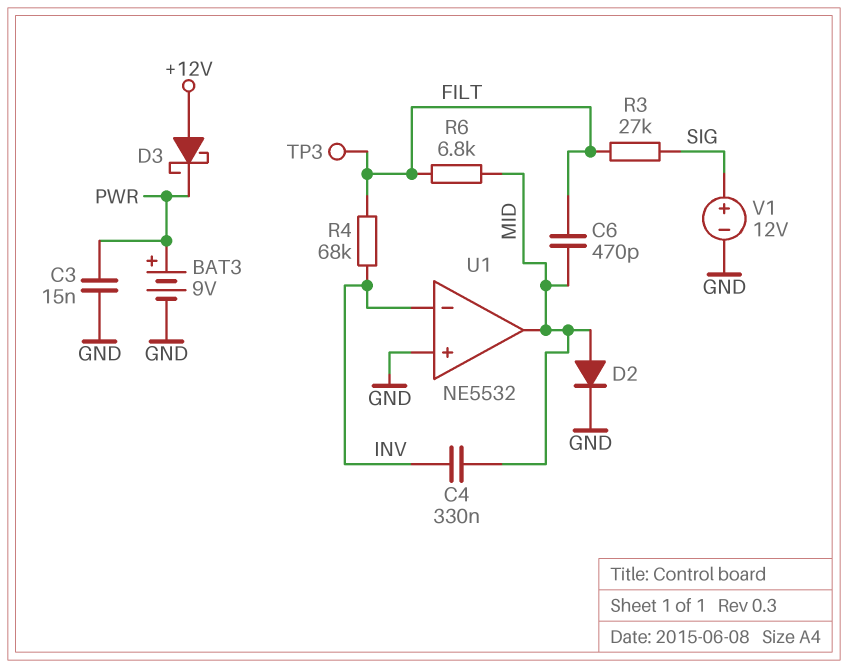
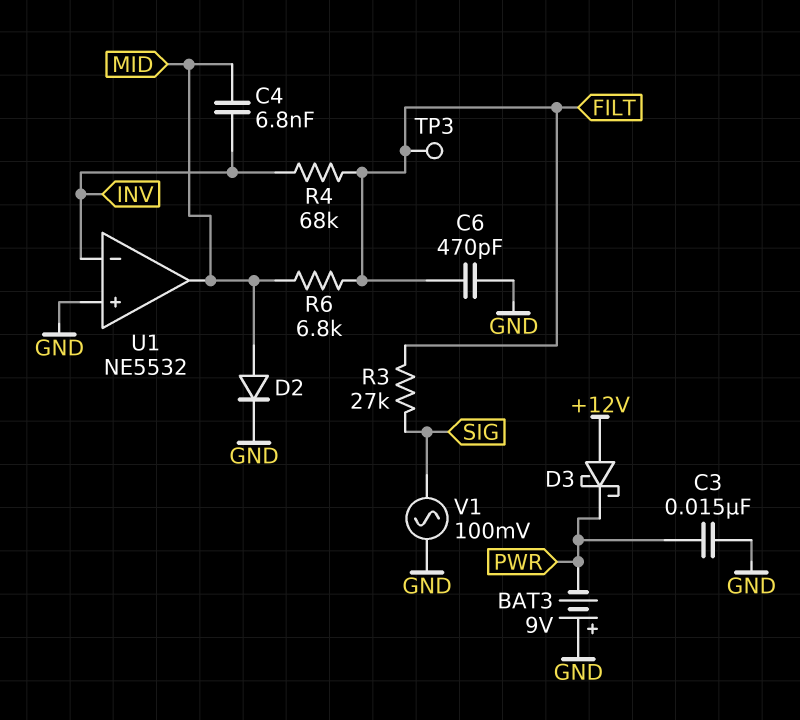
BAT3: 9V (plus PWR, minus GND) -> 9V (plus GND, minus PWR)
C4: 330nF (INV, MID) -> 6.8nF (INV, MID)
C6: 470pF (FILT, MID) -> 470pF (FILT, GND)
V1: 12V (plus SIG, minus GND) -> AC 100mV (GND, SIG)

